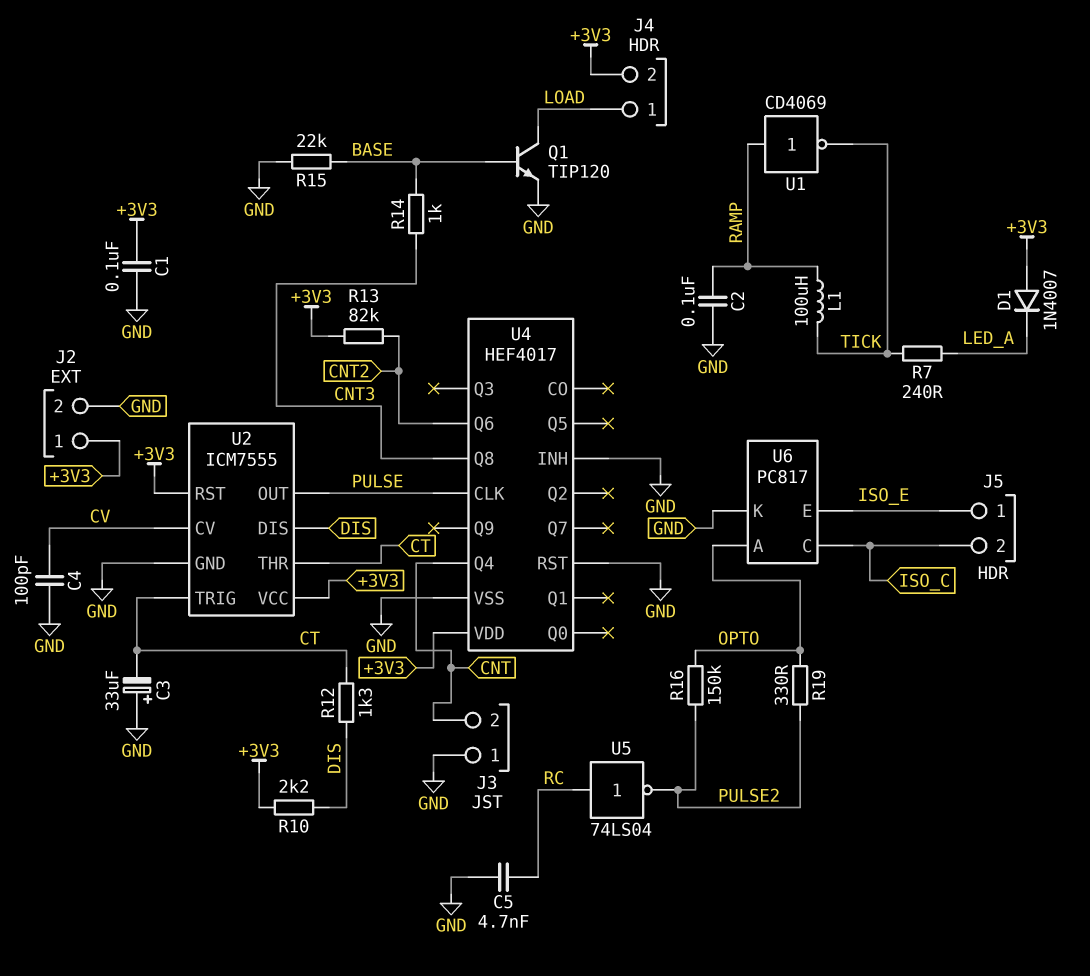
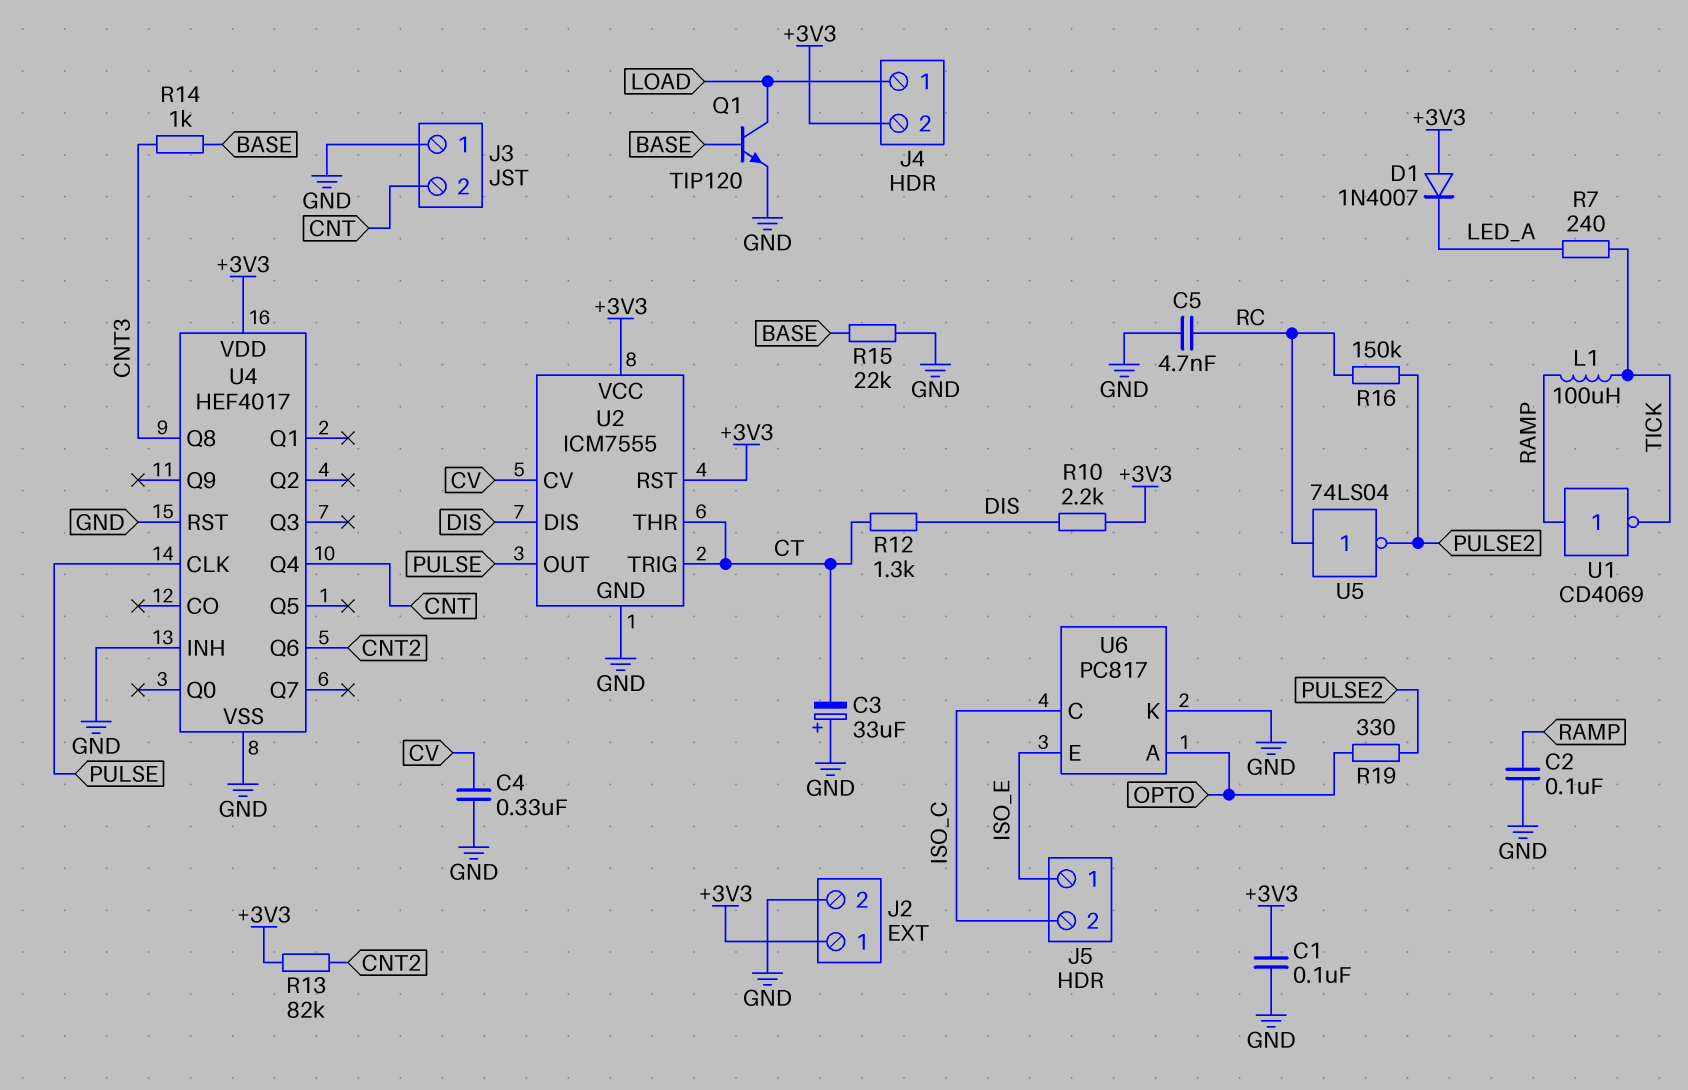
C4: 100pF (CV, GND) -> 330nF (CV, GND)
R16: 150k (OPTO, PULSE2) -> 150k (PULSE2, RC)

